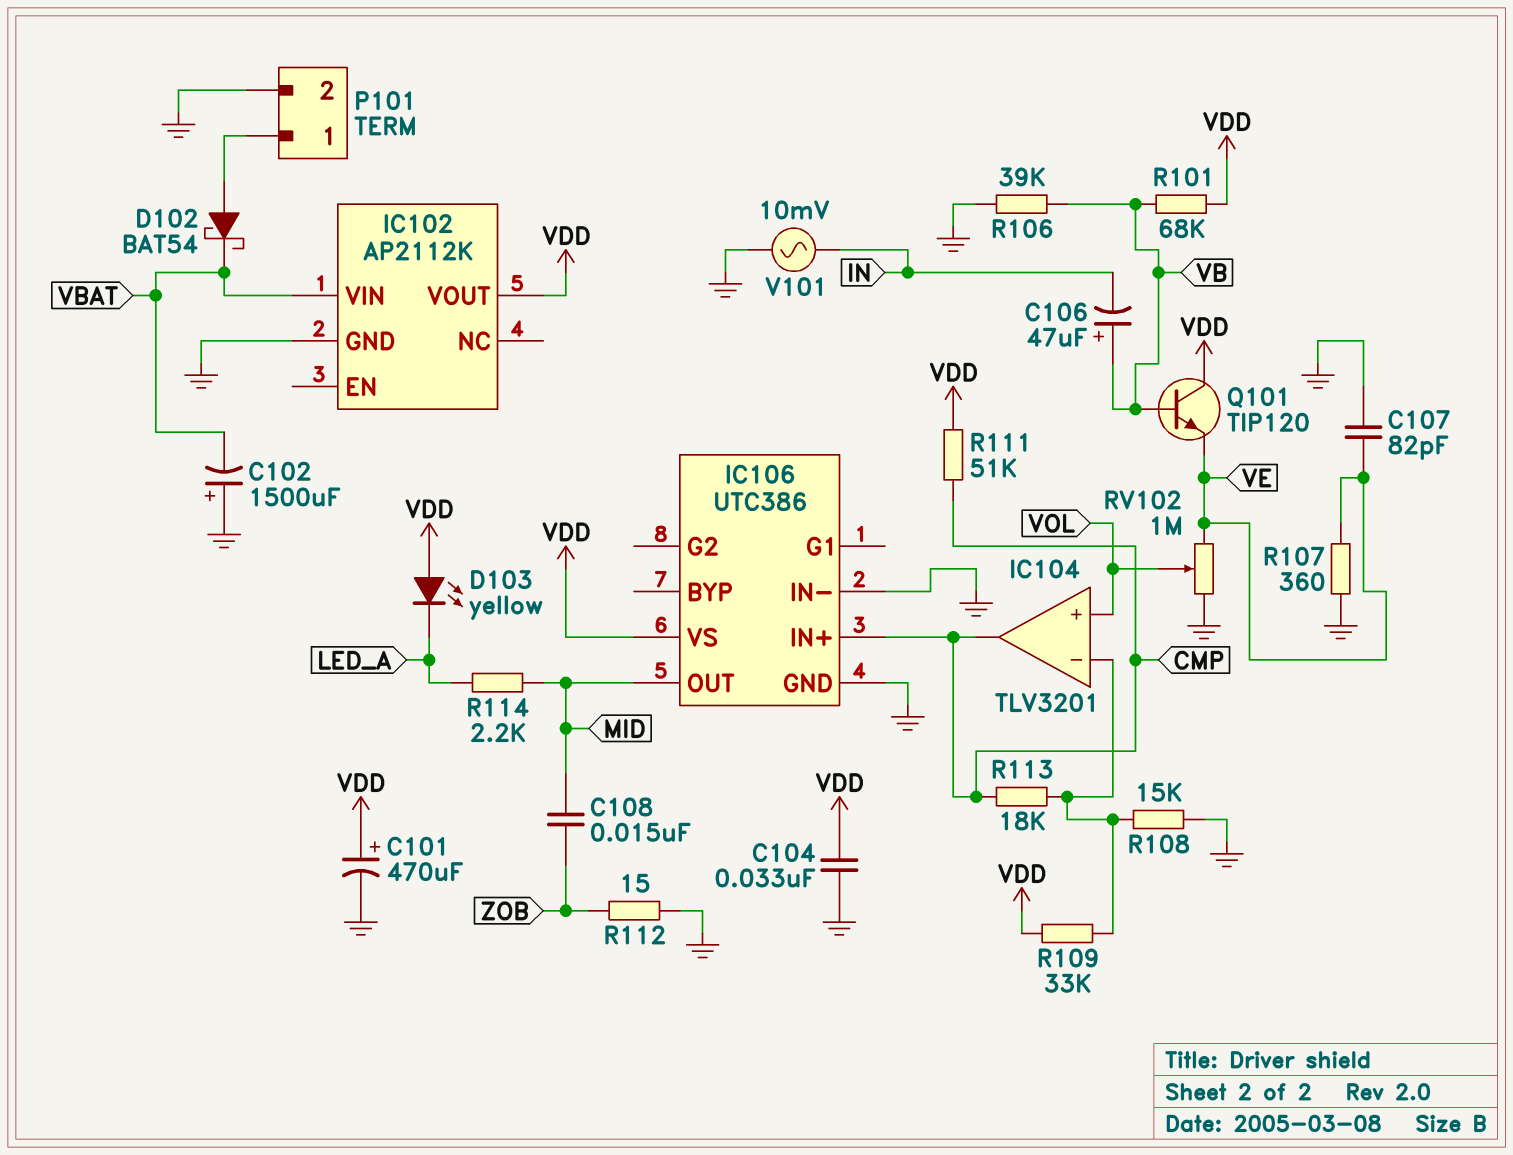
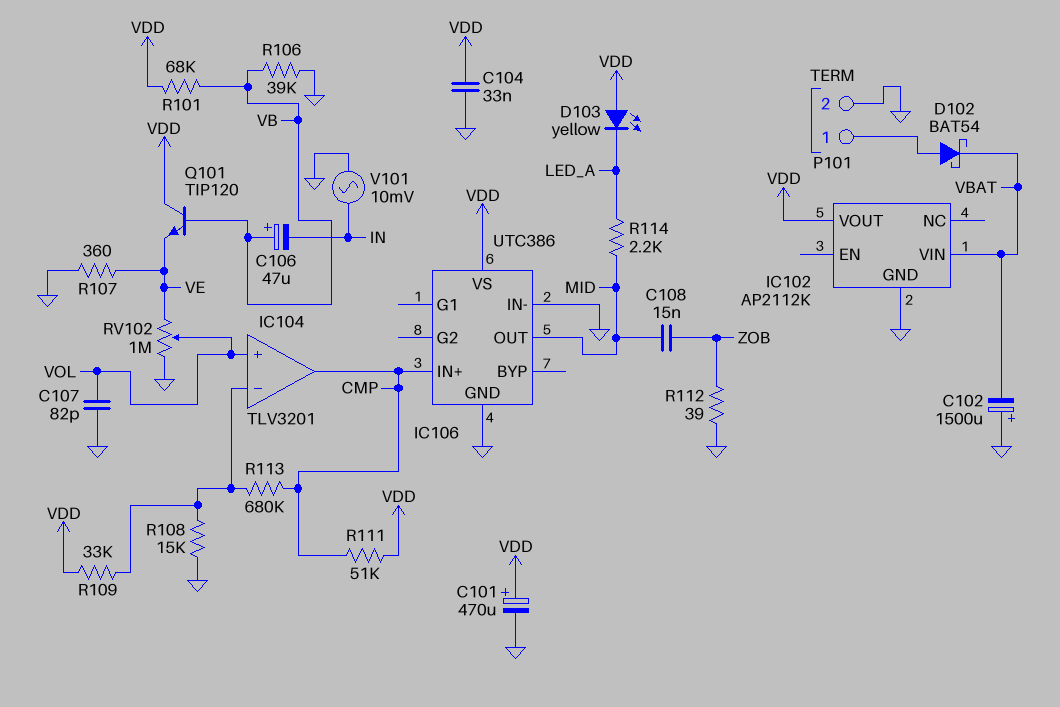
C107: 82pF (GND, VE) -> 82pF (GND, VOL)
R112: 15 (GND, ZOB) -> 39 (GND, ZOB)
R113: 18k (CMP, IC104/in-) -> 680k (CMP, IC104/in-)

